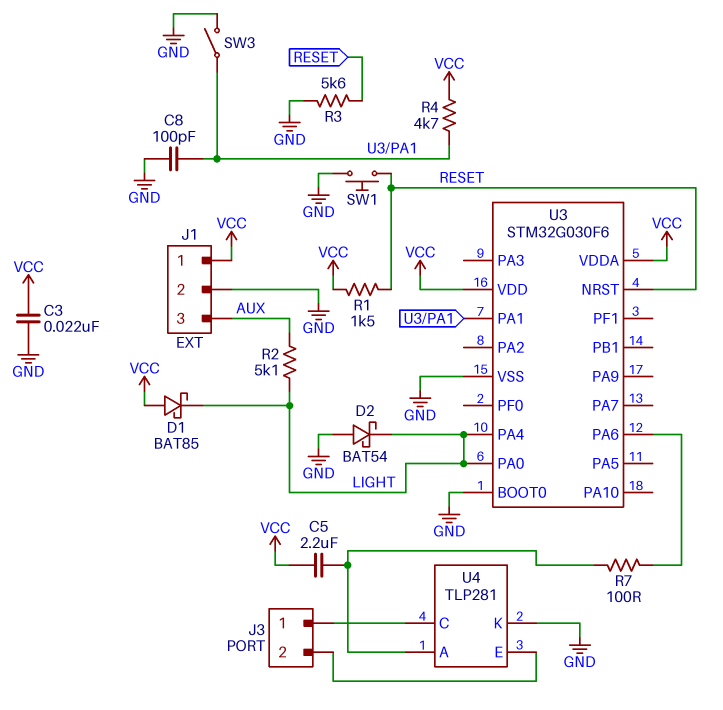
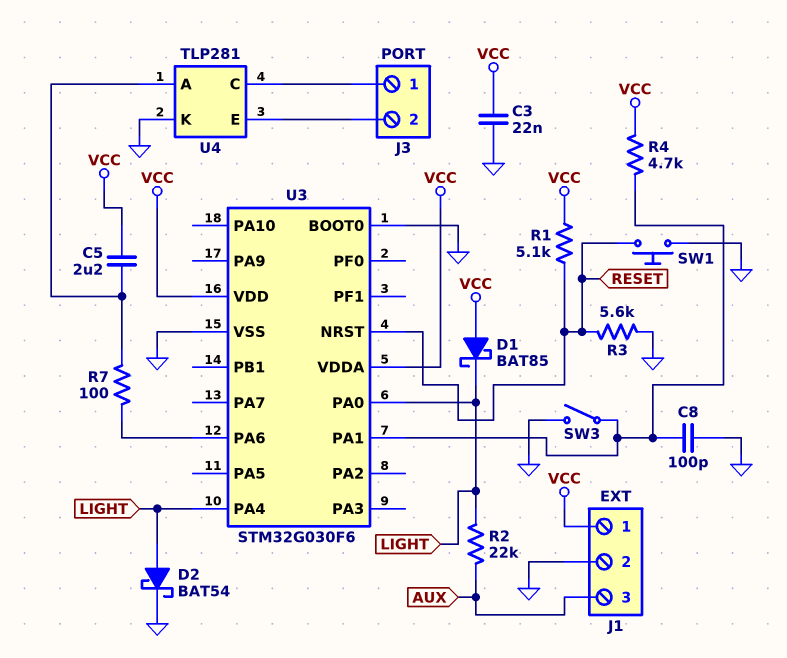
D2: schottky BAT54 (A GND, K LIGHT) -> schottky BAT54 (A LIGHT, K GND)
R1: 1.5k (RESET, VCC) -> 5.1k (RESET, VCC)
R2: 5.1k (AUX, LIGHT) -> 22k (AUX, LIGHT)

